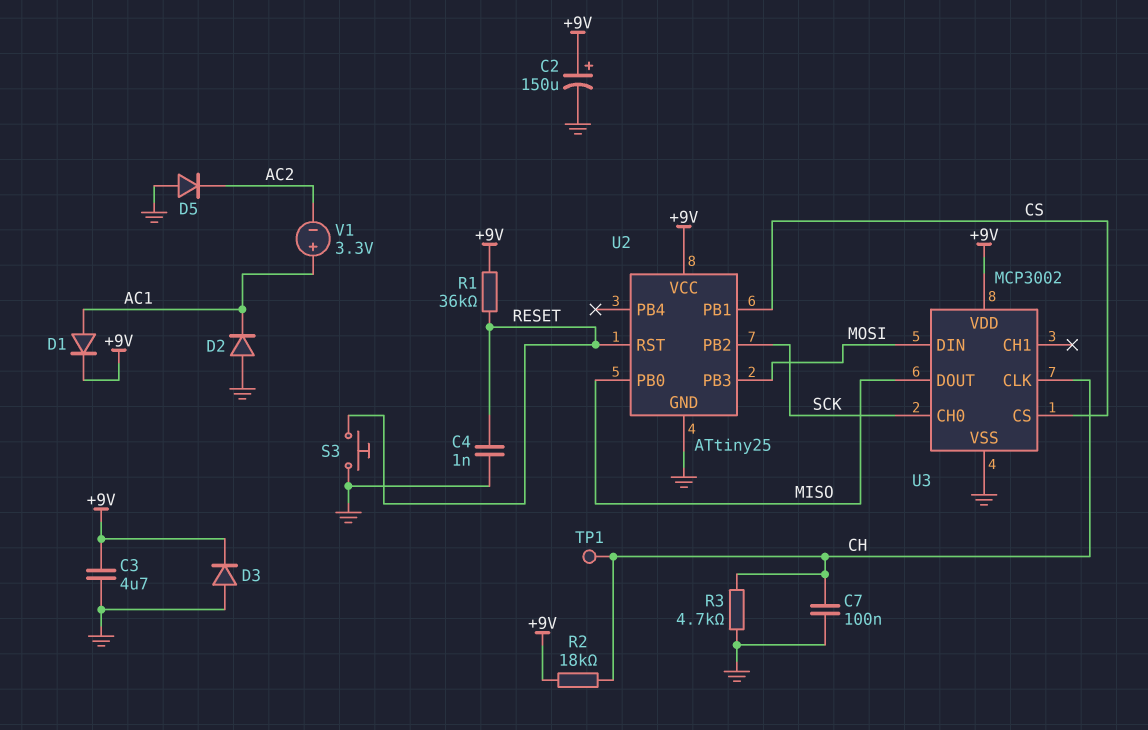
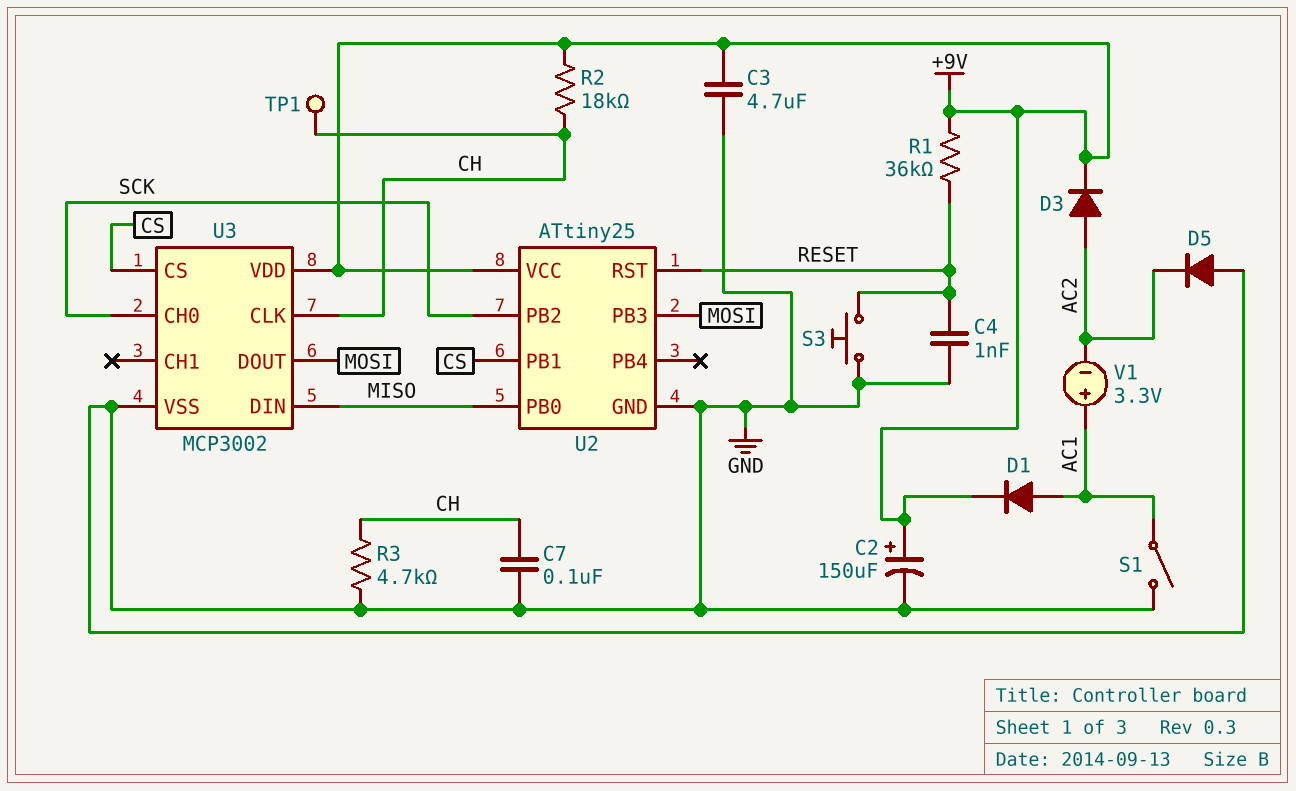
D2: diode (A GND, K AC1) -> none
D3: diode (A GND, K +9V) -> diode (A AC2, K +9V)
S1: none -> switch (AC1, GND)
U3 pin DIN: MOSI -> MISO
U3 pin DOUT: MISO -> MOSI

